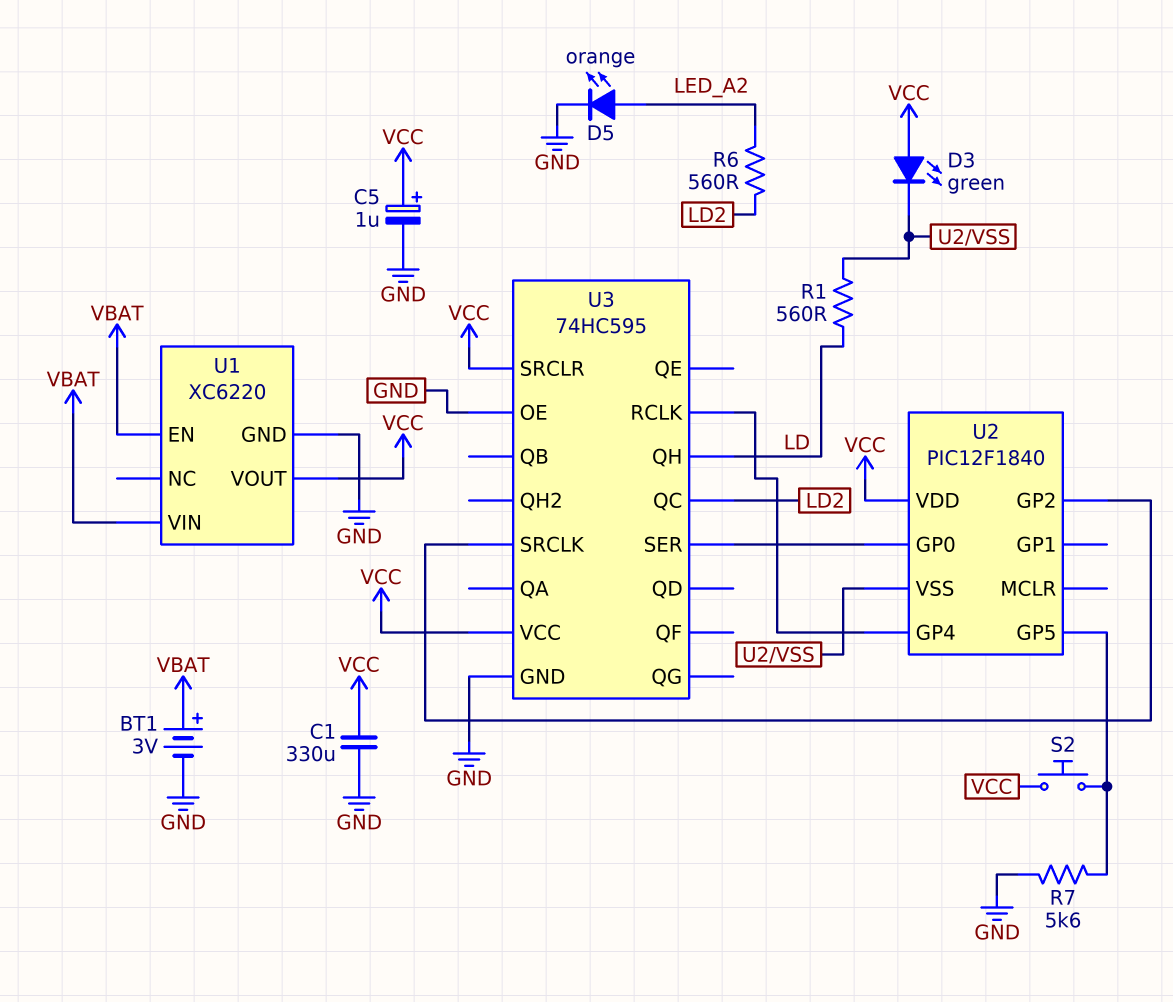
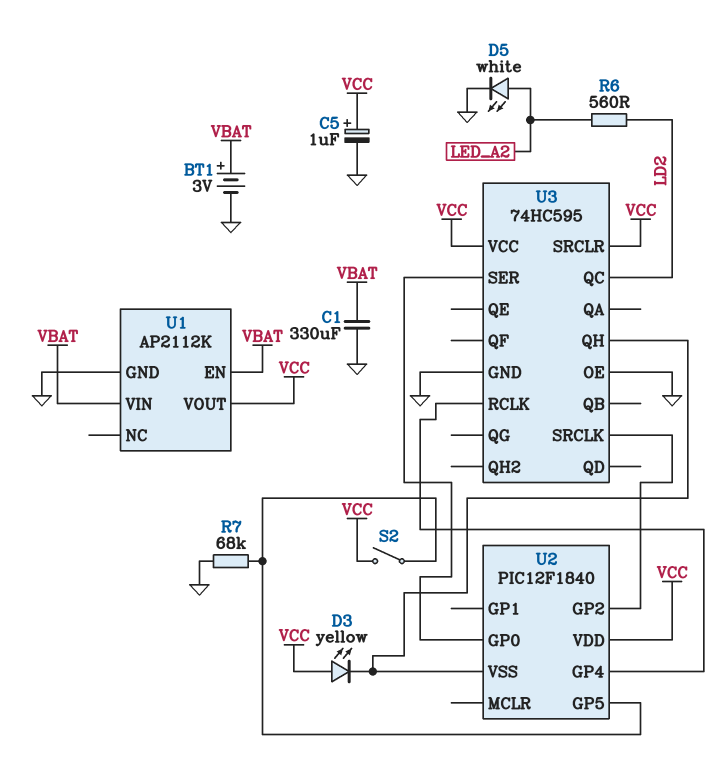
C1: 330uF (GND, VCC) -> 330uF (GND, VBAT)
D3: LED green (A VCC, K U2/VSS) -> LED yellow (A VCC, K U2/VSS)
D5: LED orange (A LED_A2, K GND) -> LED white (A LED_A2, K GND)
R1: 560 (LD, U2/VSS) -> none
R7: 5.6k (GND, U2/GP5) -> 68k (GND, U2/GP5)
S2: button (U2/GP5, VCC) -> switch (U2/GP5, VCC)
U1: XC6220 -> AP2112K
U3 pin QH: LD -> U2/VSS

